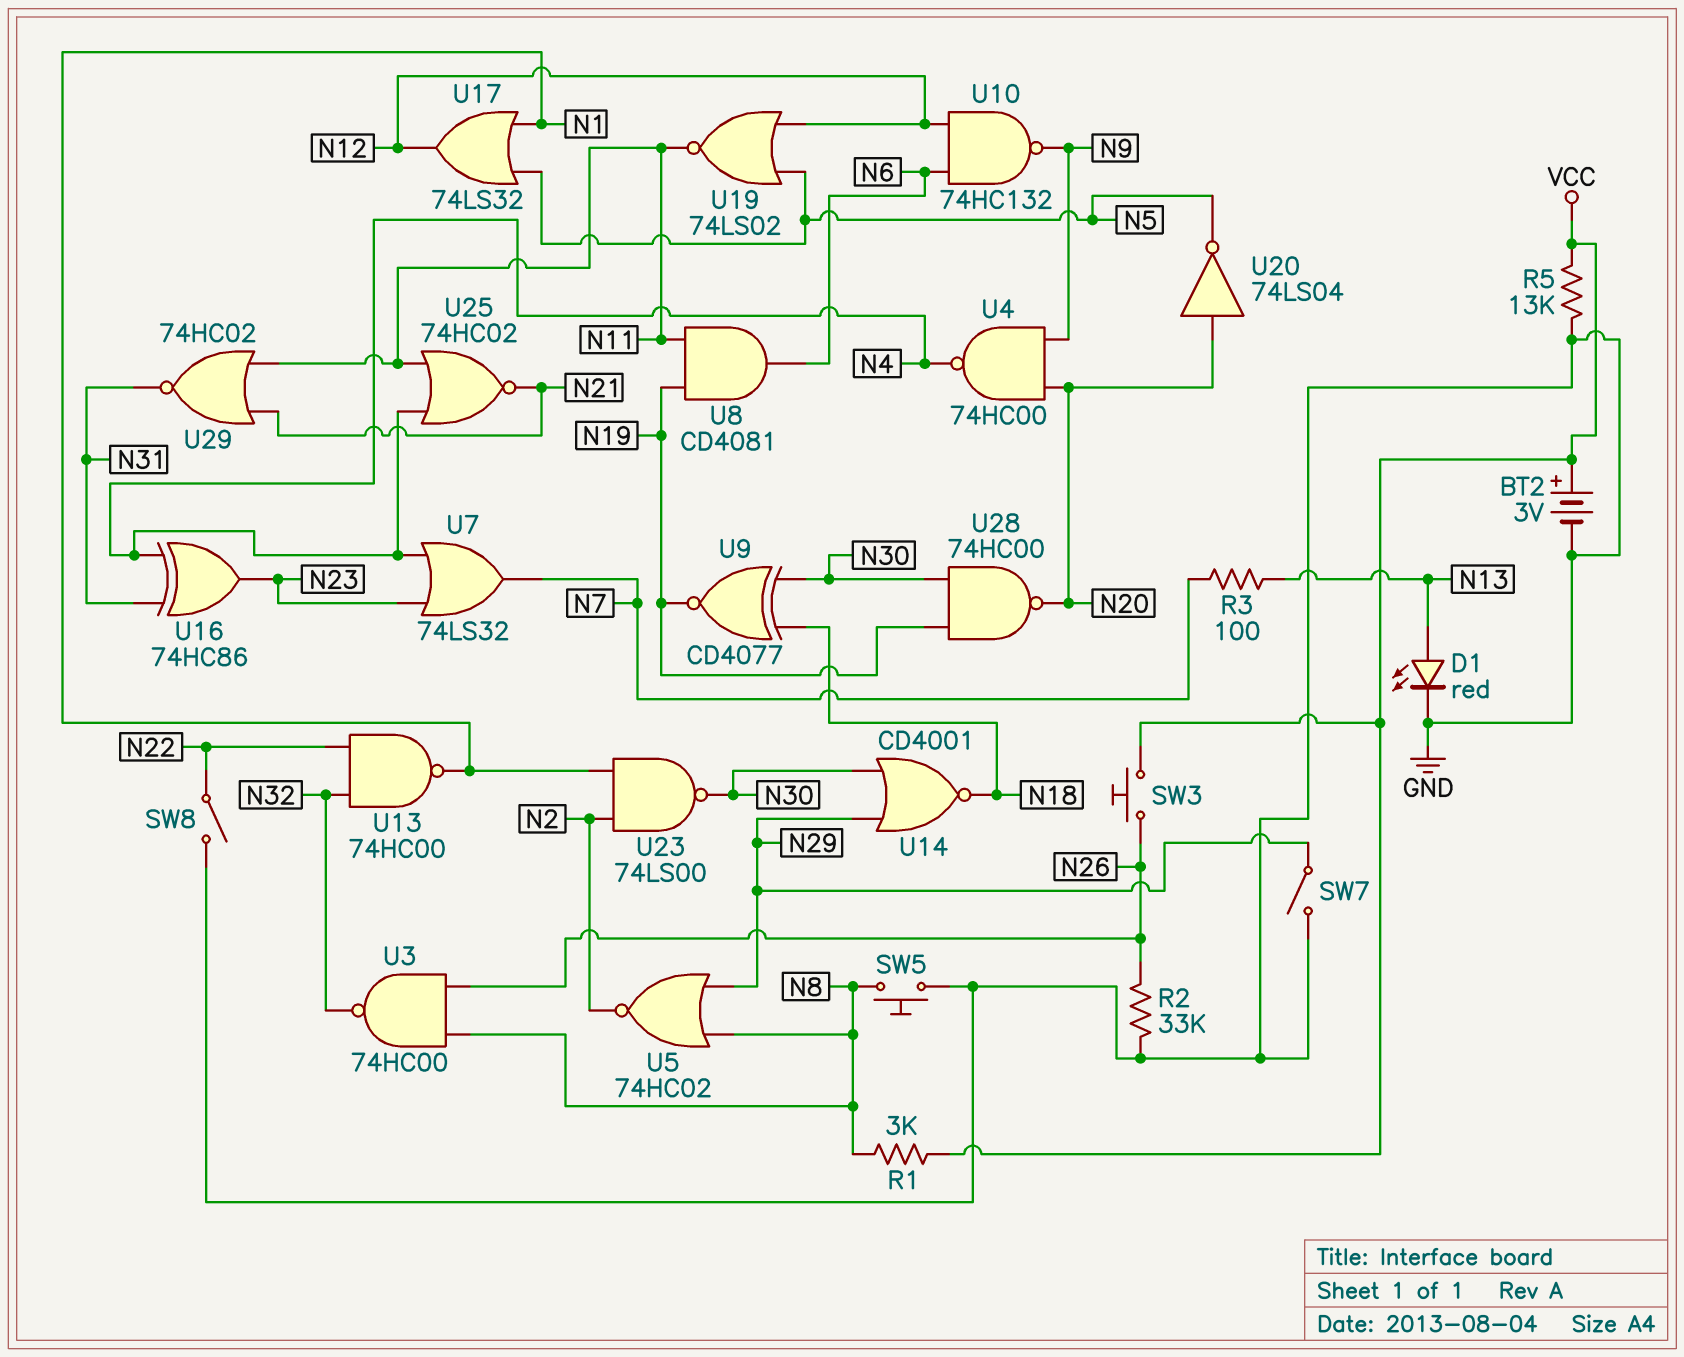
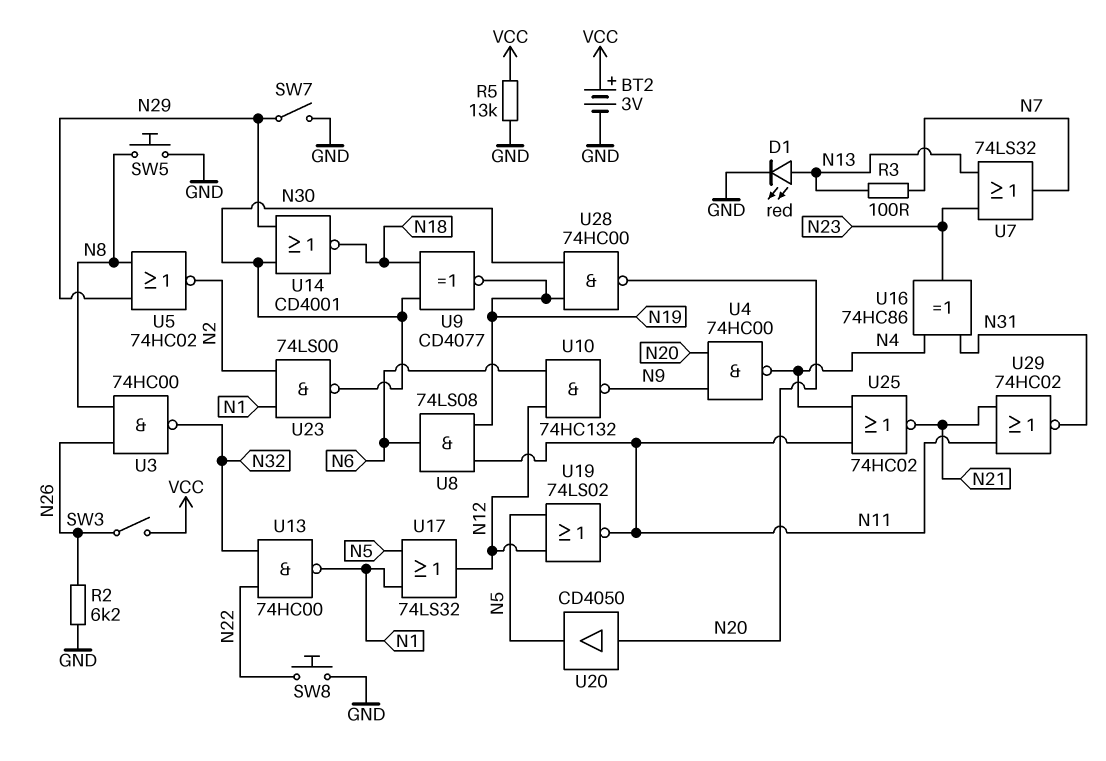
R1: 3k (N8, VCC) -> none
R2: 33k (GND, N26) -> 6.2k (GND, N26)
SW3: button (N26, VCC) -> switch (N26, VCC)
SW8: switch (GND, N22) -> button (GND, N22)
U7: OR 74LS32 (in N4, in N23, out N7) -> OR 74LS32 (in N13, in N23, out N7)
U8: AND CD4081 (in N11, in N19, out N6) -> AND 74LS08 (in N11, in N19, out N6)
U20: NOT 74LS04 (in N20, out N5) -> buffer CD4050 (in N20, out N5)

